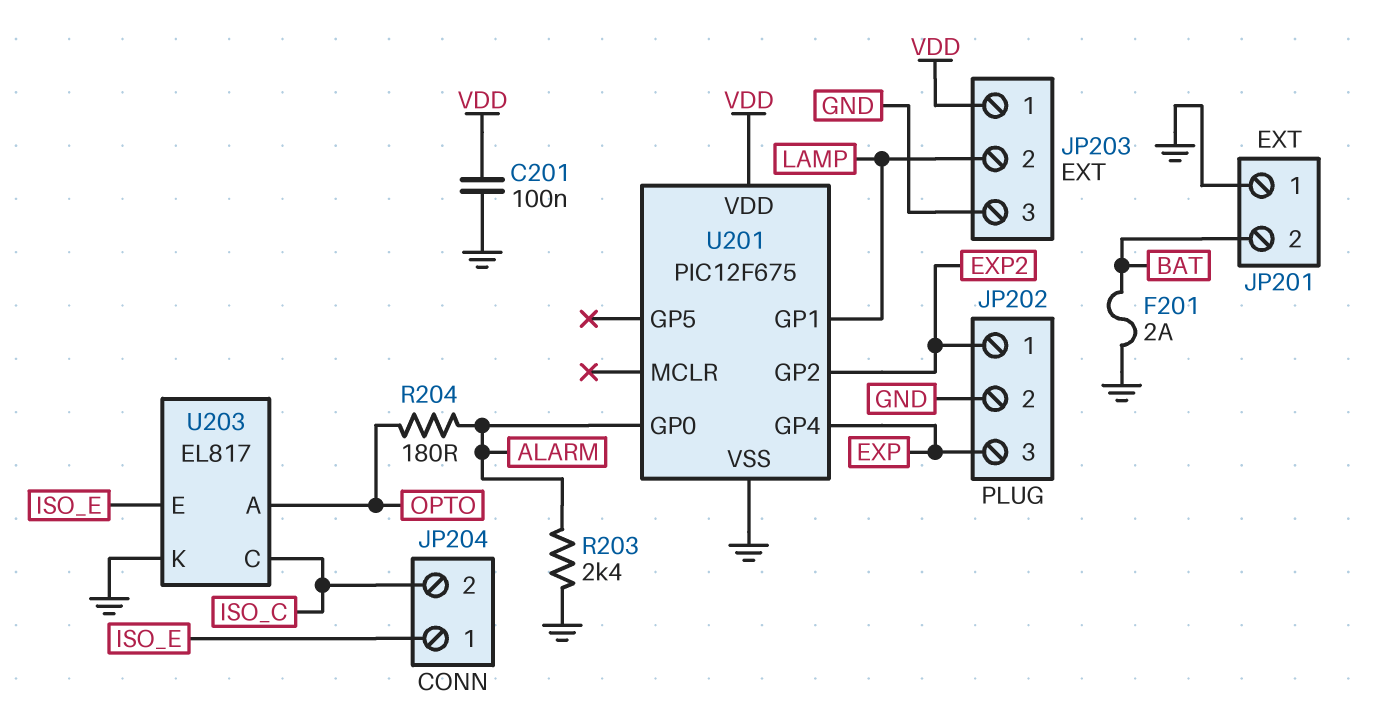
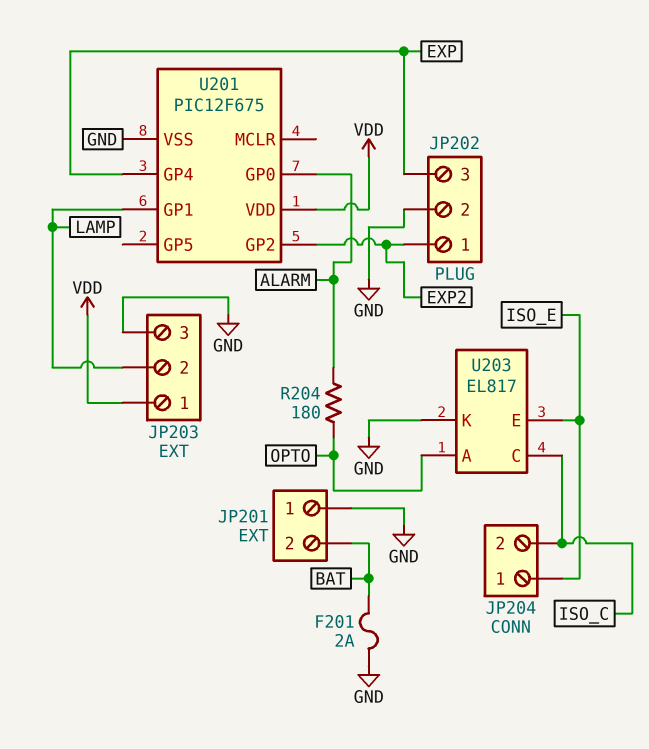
C201: 100nF (GND, VDD) -> none
R203: 2.4k (ALARM, GND) -> none

